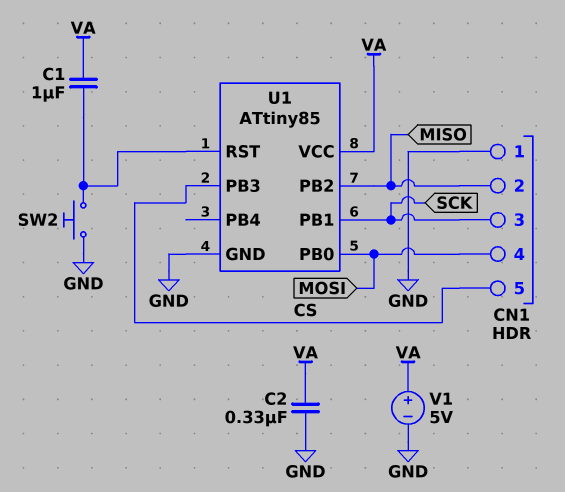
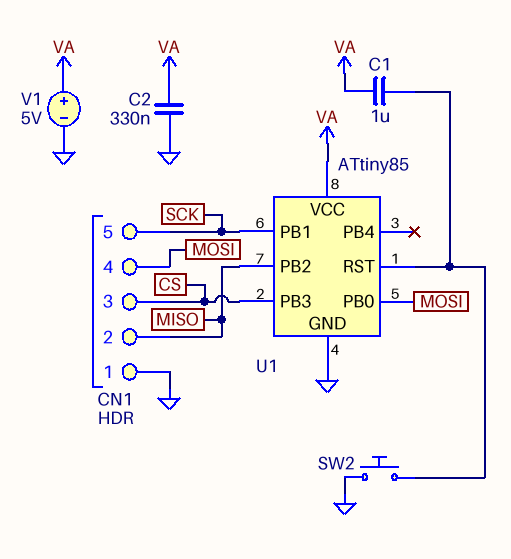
CN1 pin 3: SCK -> CS
CN1 pin 5: CS -> SCK

